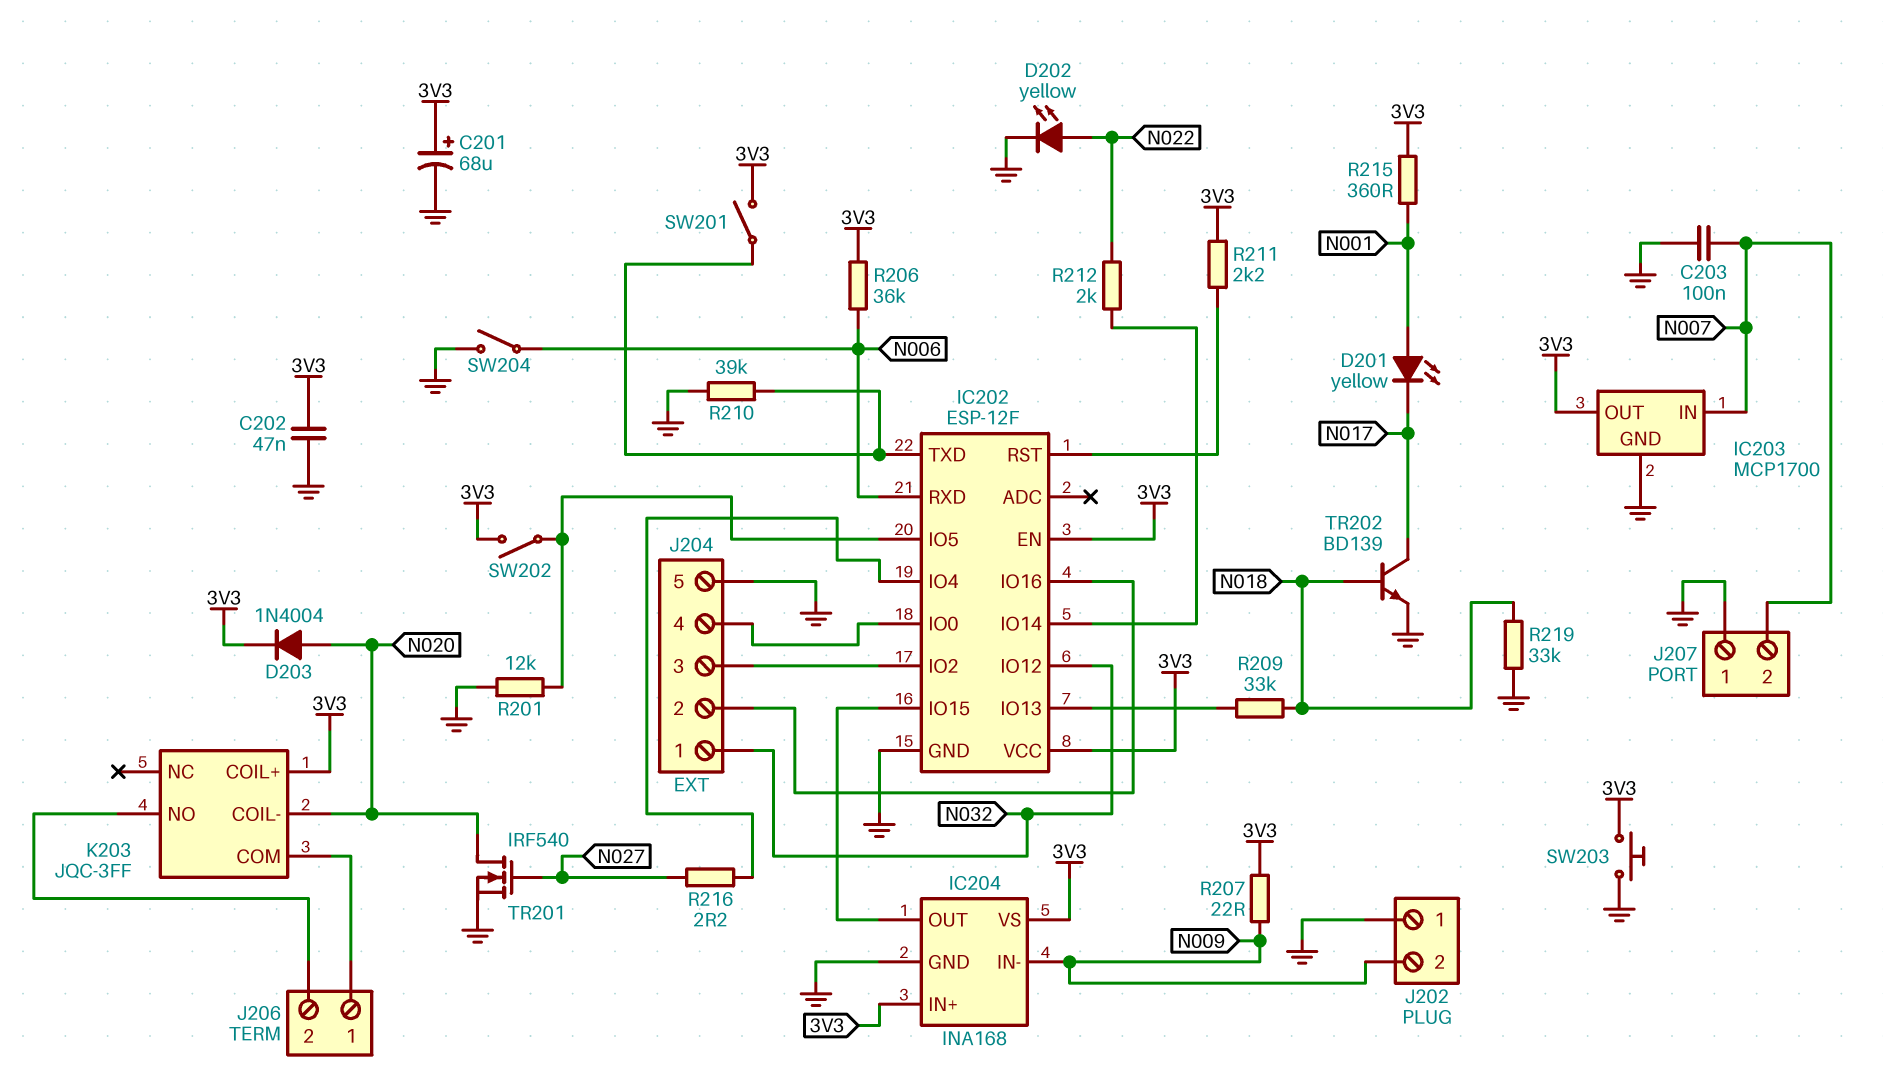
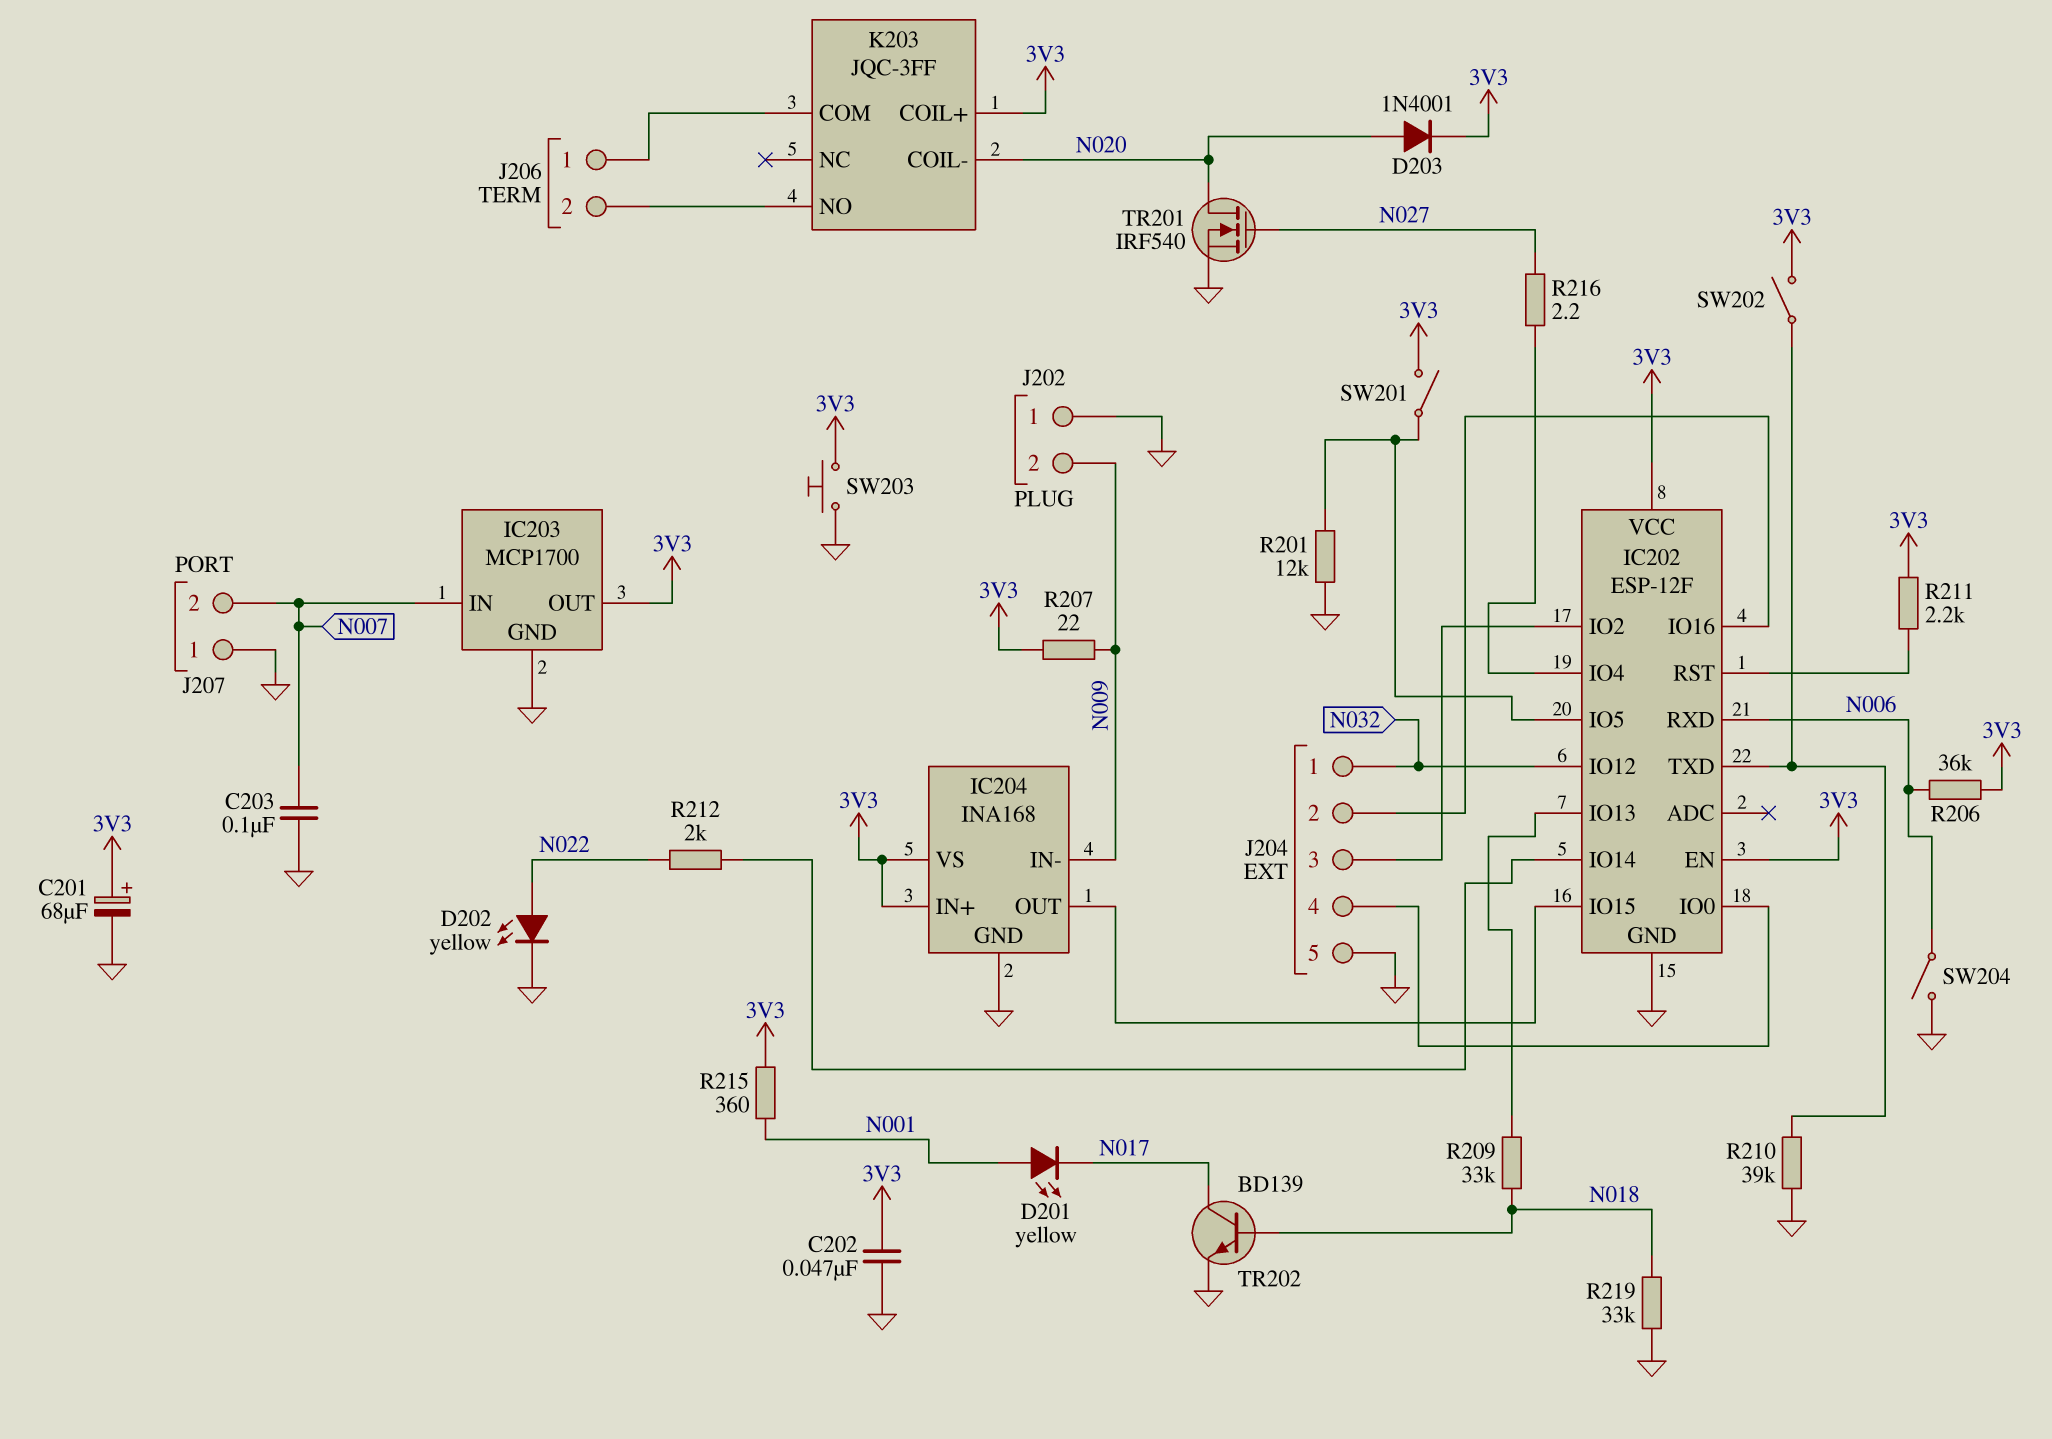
D203: diode 1N4004 (A N020, K 3V3) -> diode 1N4001 (A N020, K 3V3)
SW201: switch (3V3, IC202/TXD) -> switch (3V3, IC202/IO5)
SW202: switch (3V3, IC202/IO5) -> switch (3V3, IC202/TXD)

